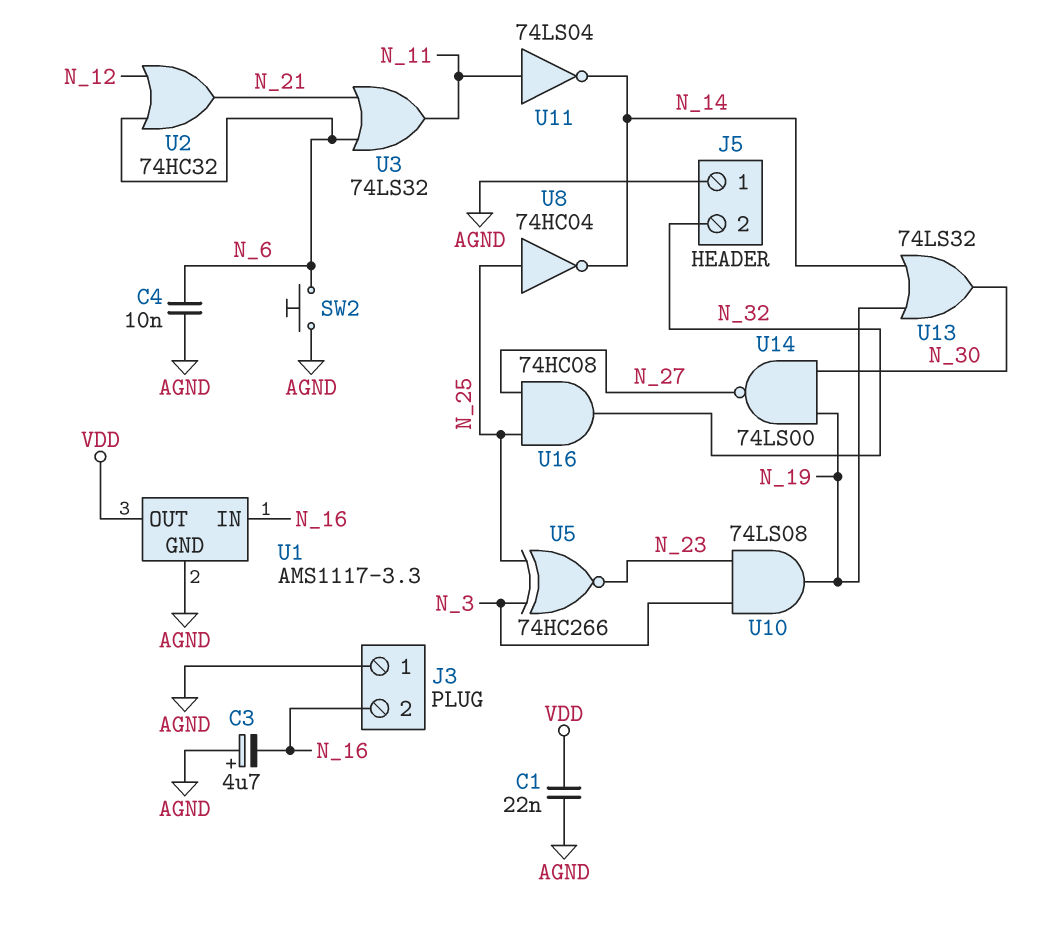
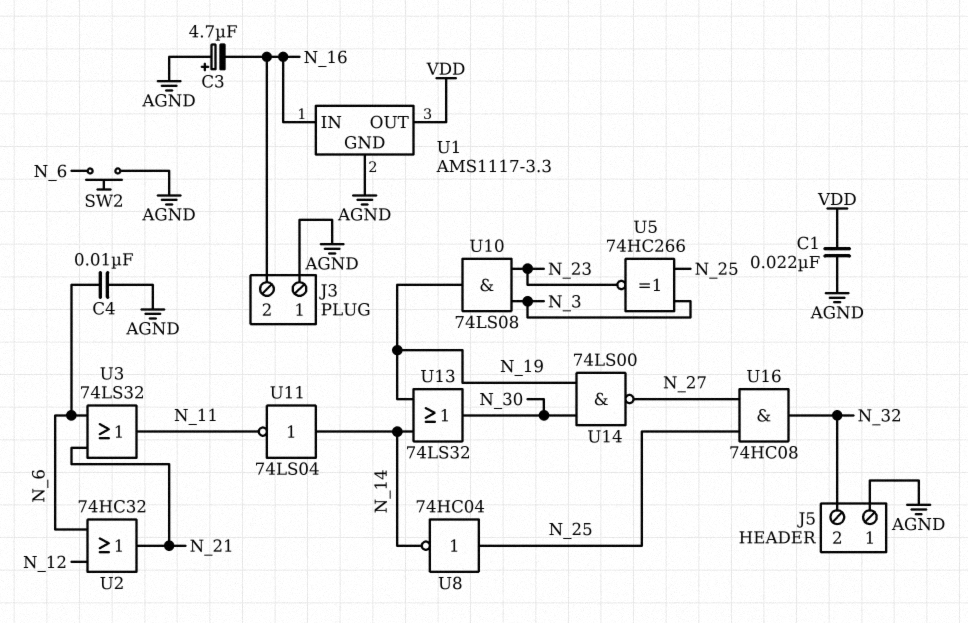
U11: NOT 74LS04 (in N_11, out N_14) -> NOT 74LS04 (in N_14, out N_11)

